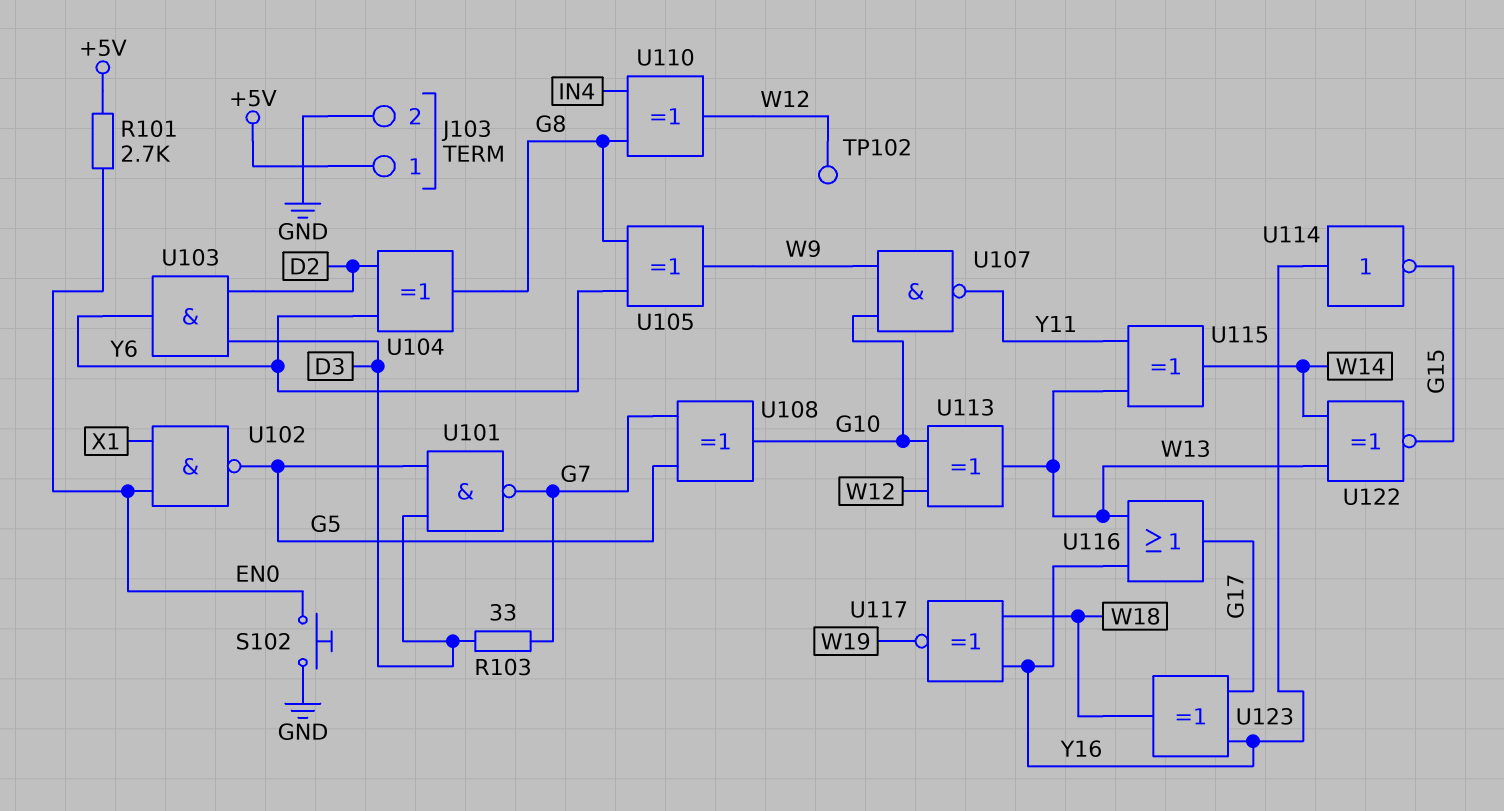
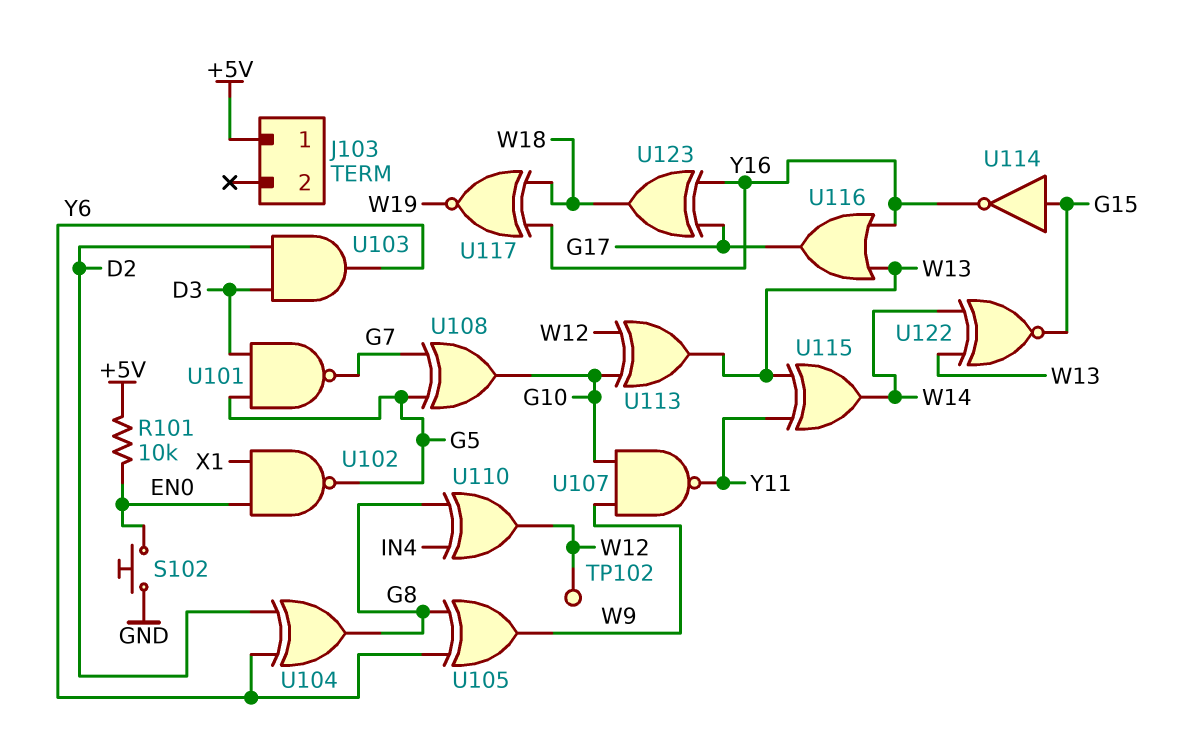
J103 pin 2: GND -> none
R101: 2.7k (+5V, EN0) -> 10k (+5V, EN0)
R103: 33 (D3, G7) -> none
U114: NOT (in Y16, out G15) -> NOT (in G15, out Y16)

